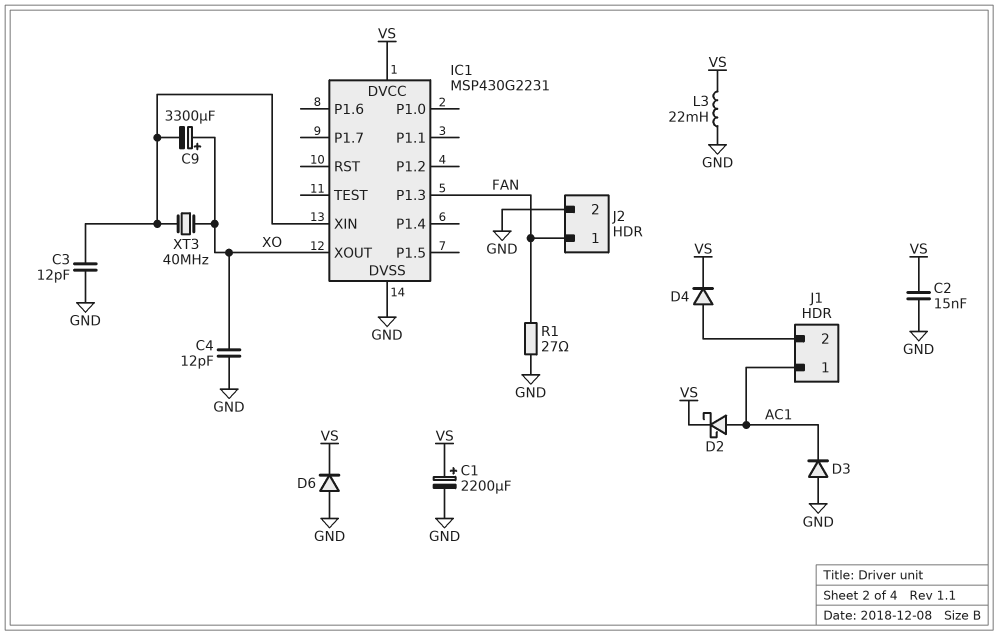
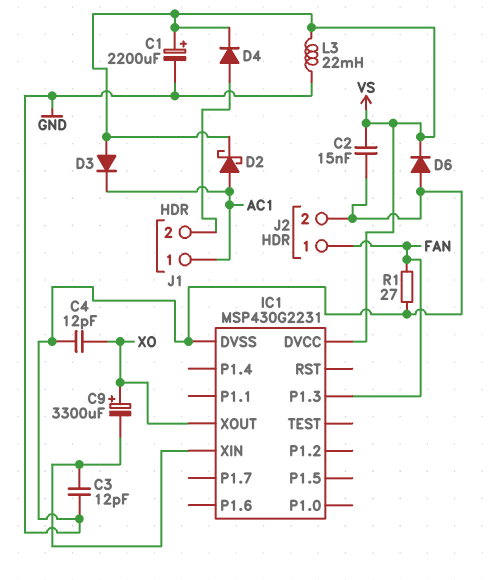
D3: diode (A GND, K AC1) -> diode (A VS, K AC1)
XT3: 40MHz (IC1/XIN, XO) -> none

